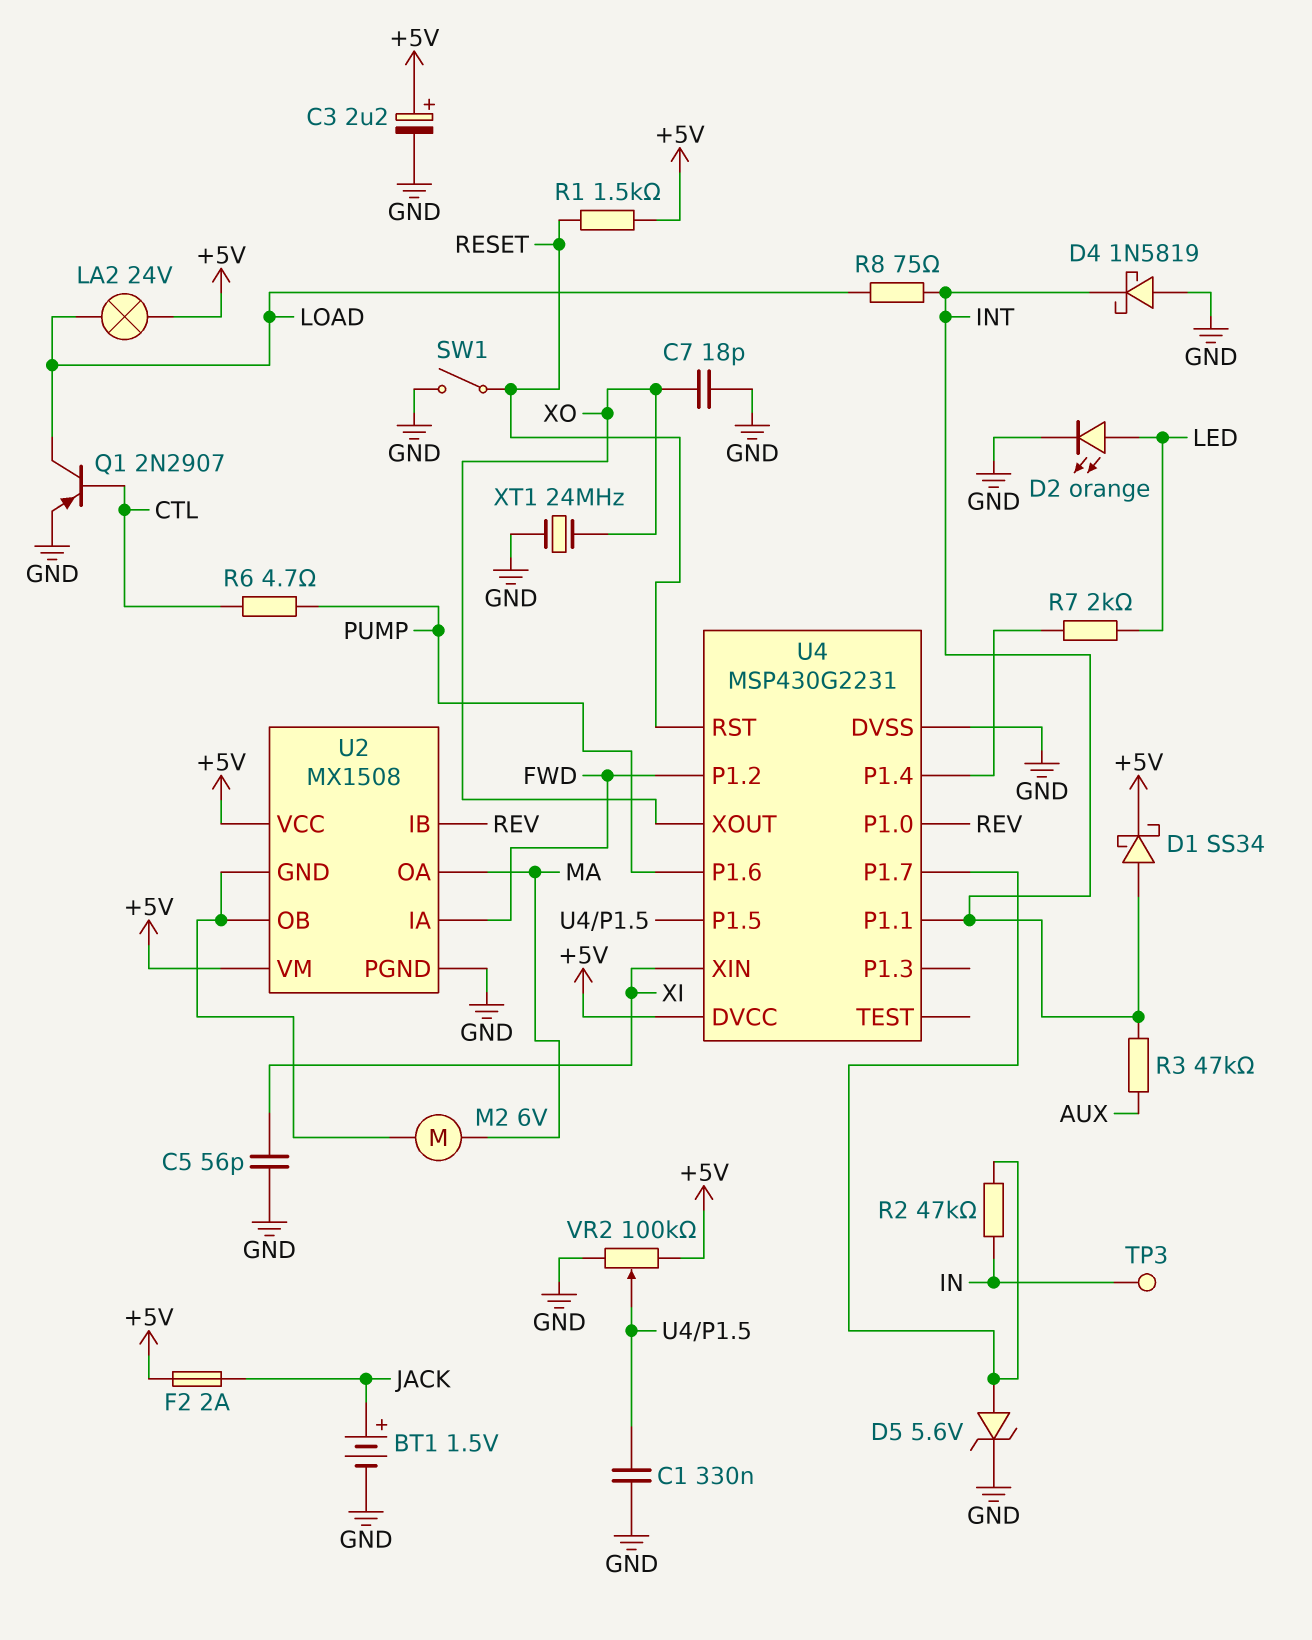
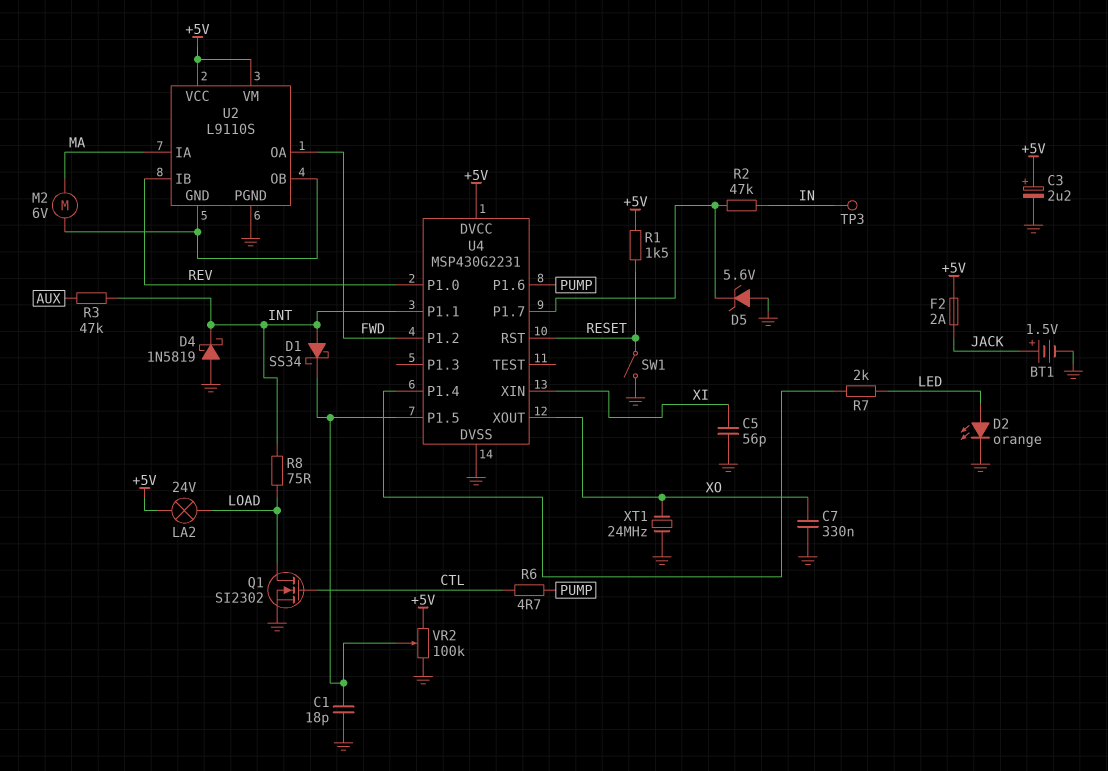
C1: 330nF (GND, U4/P1.5) -> 18pF (GND, U4/P1.5)
C7: 18pF (GND, XO) -> 330nF (GND, XO)
D1: schottky SS34 (A INT, K +5V) -> schottky SS34 (A INT, K U4/P1.5)
D5: zener 5.6V (A U4/P1.7, K GND) -> zener 5.6V (A GND, K U4/P1.7)
Q1: PNP 2N2907 (B CTL, C LOAD, E GND) -> NMOS SI2302 (G CTL, D LOAD, S GND)
U2: MX1508 -> L9110S
U2 pin IA: FWD -> MA
U2 pin OA: MA -> FWD

